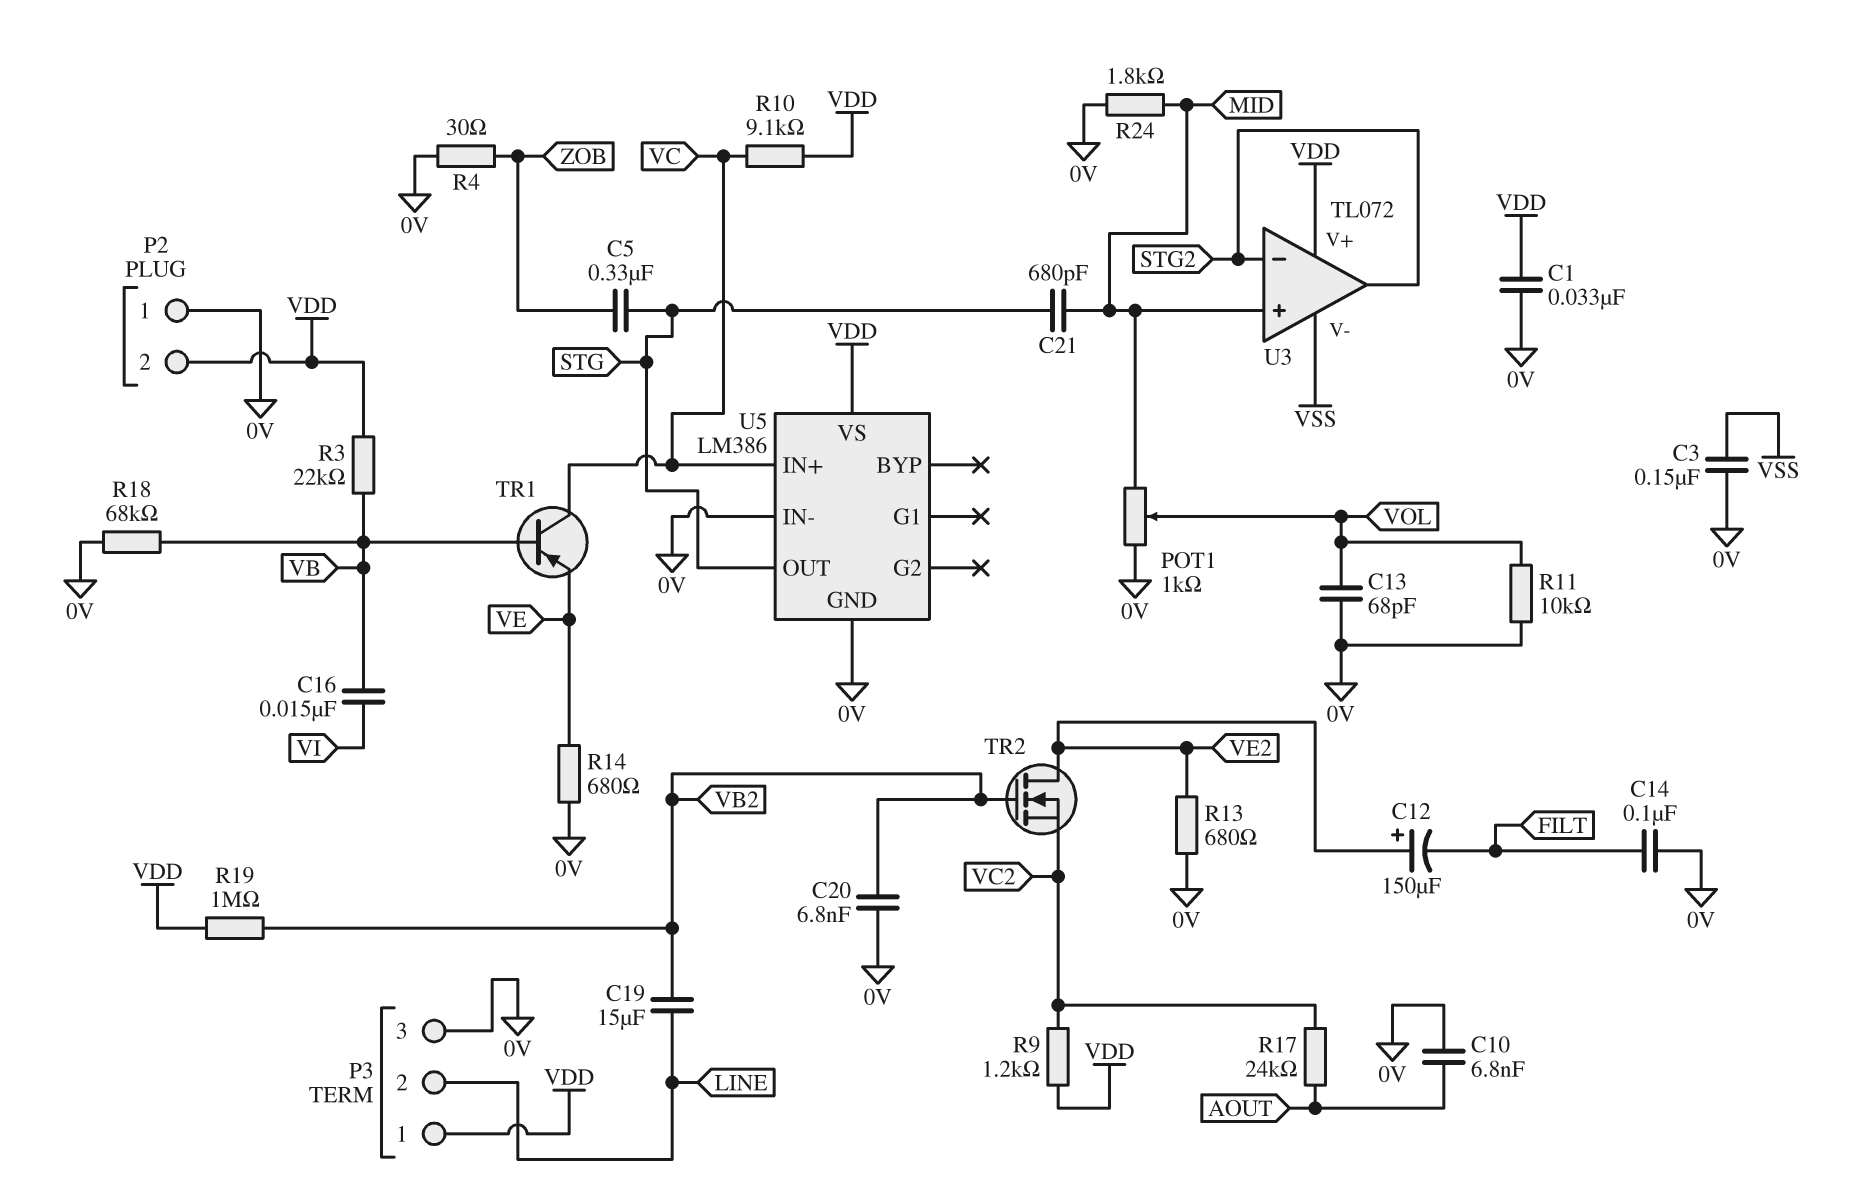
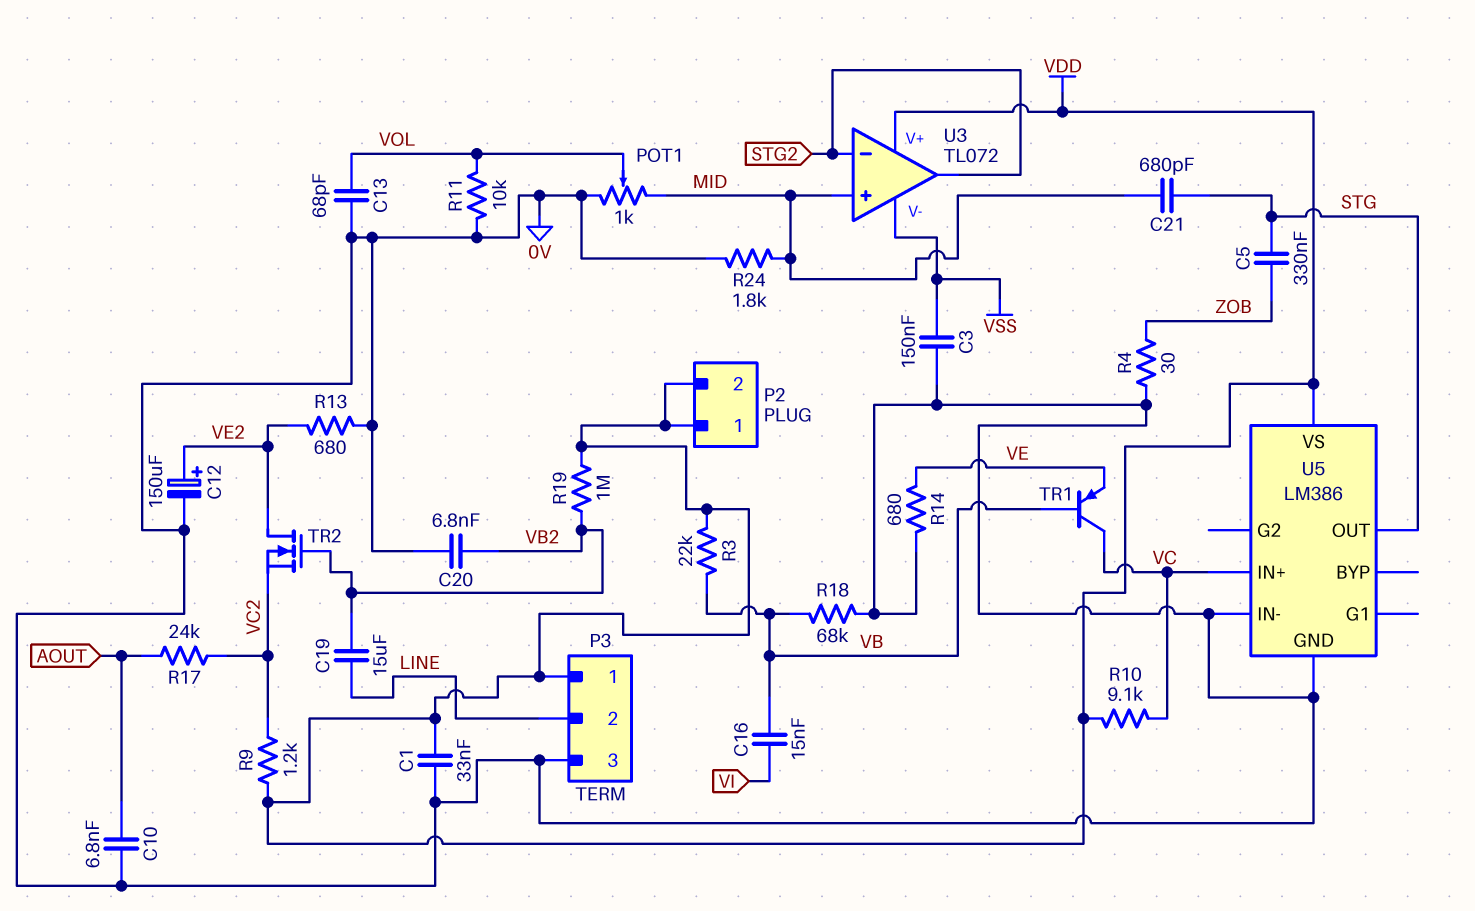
C12: 150uF (plus VE2, minus FILT) -> 150uF (plus VE2, minus 0V)
C14: 100nF (0V, FILT) -> none
P2 pin 1: 0V -> VDD

